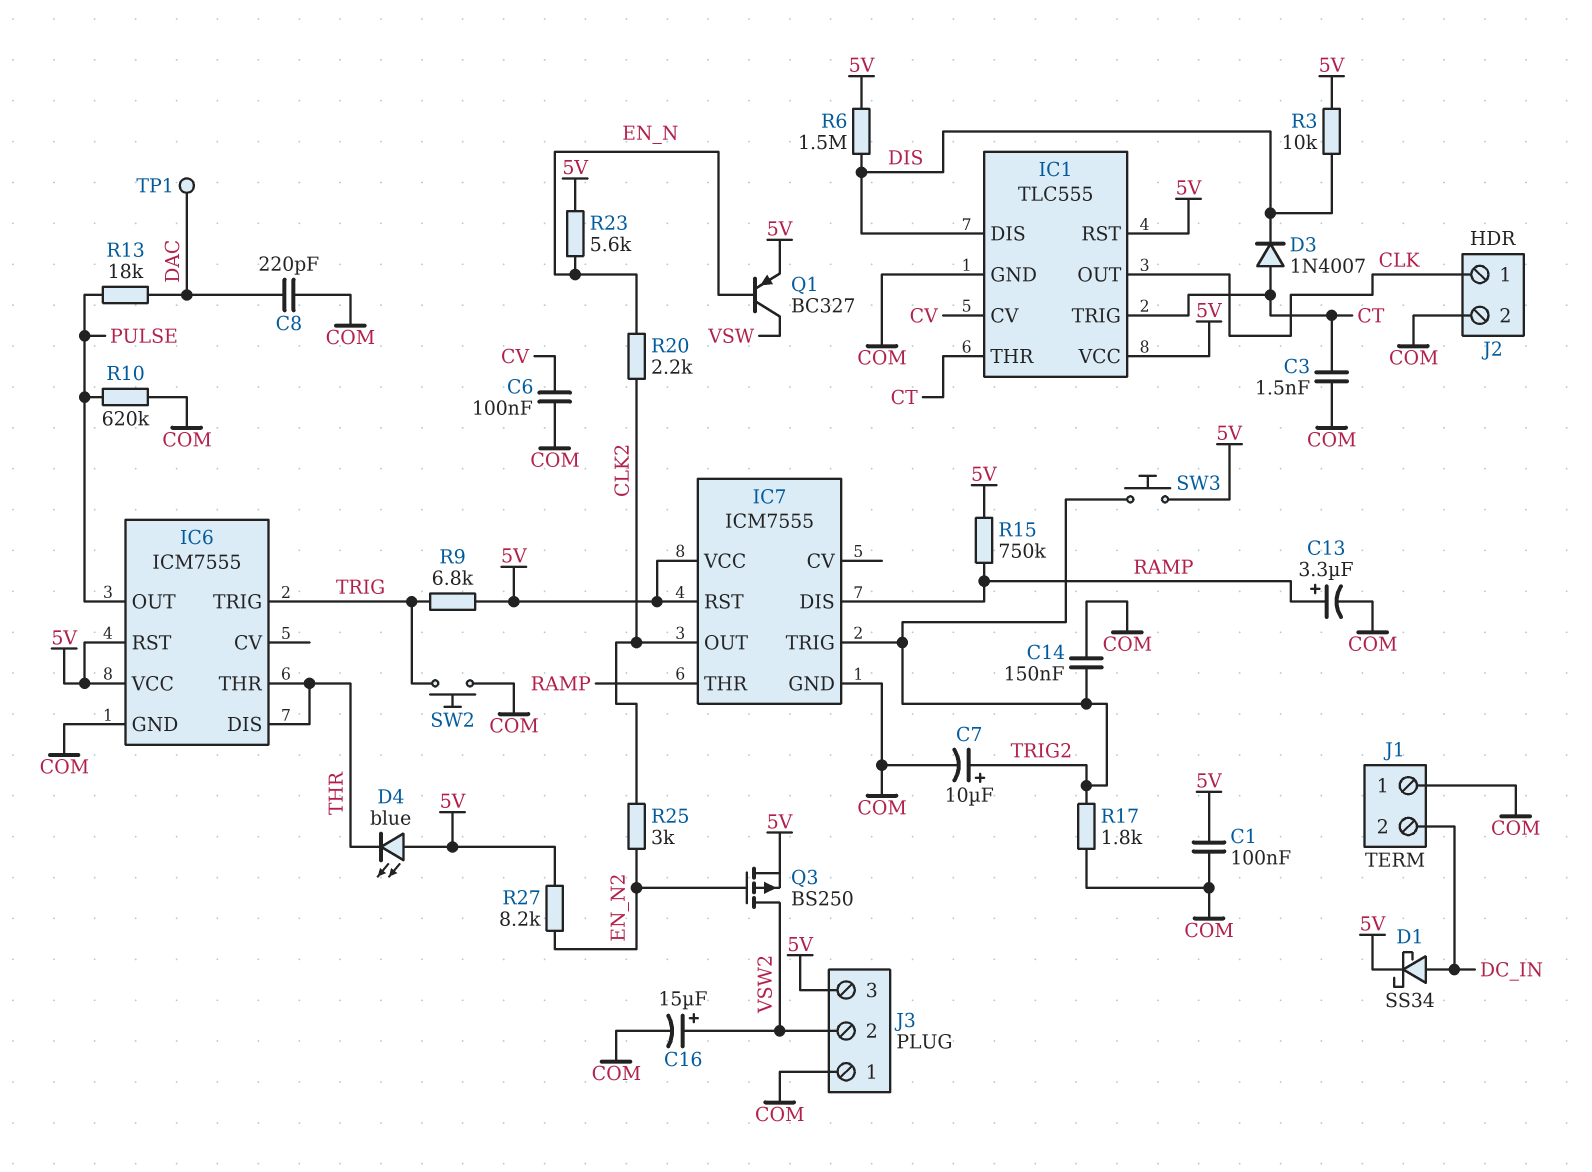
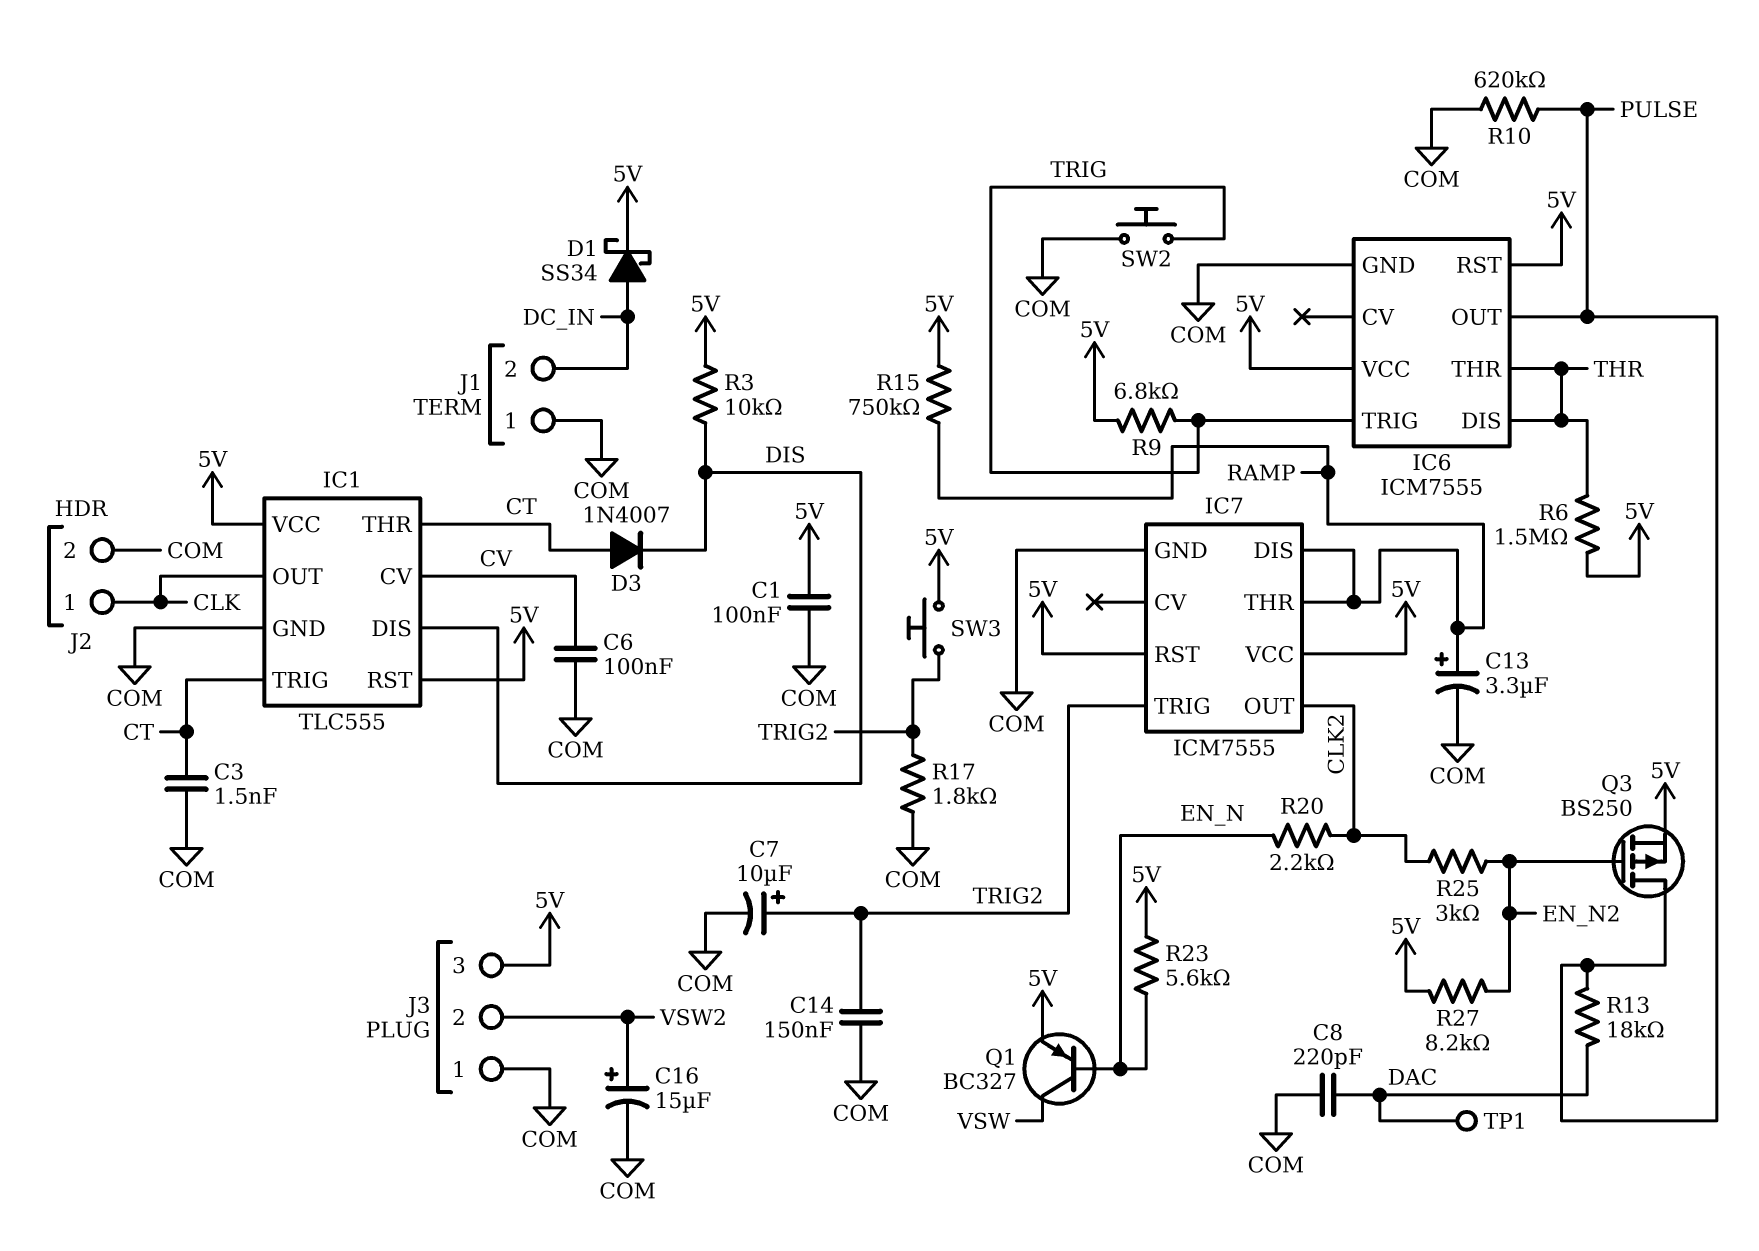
D4: LED blue (A 5V, K THR) -> none
Q3: PMOS BS250 (G EN_N2, D VSW2, S 5V) -> PMOS BS250 (G EN_N2, D PULSE, S 5V)
R6: 1.5M (5V, DIS) -> 1.5M (5V, THR)

